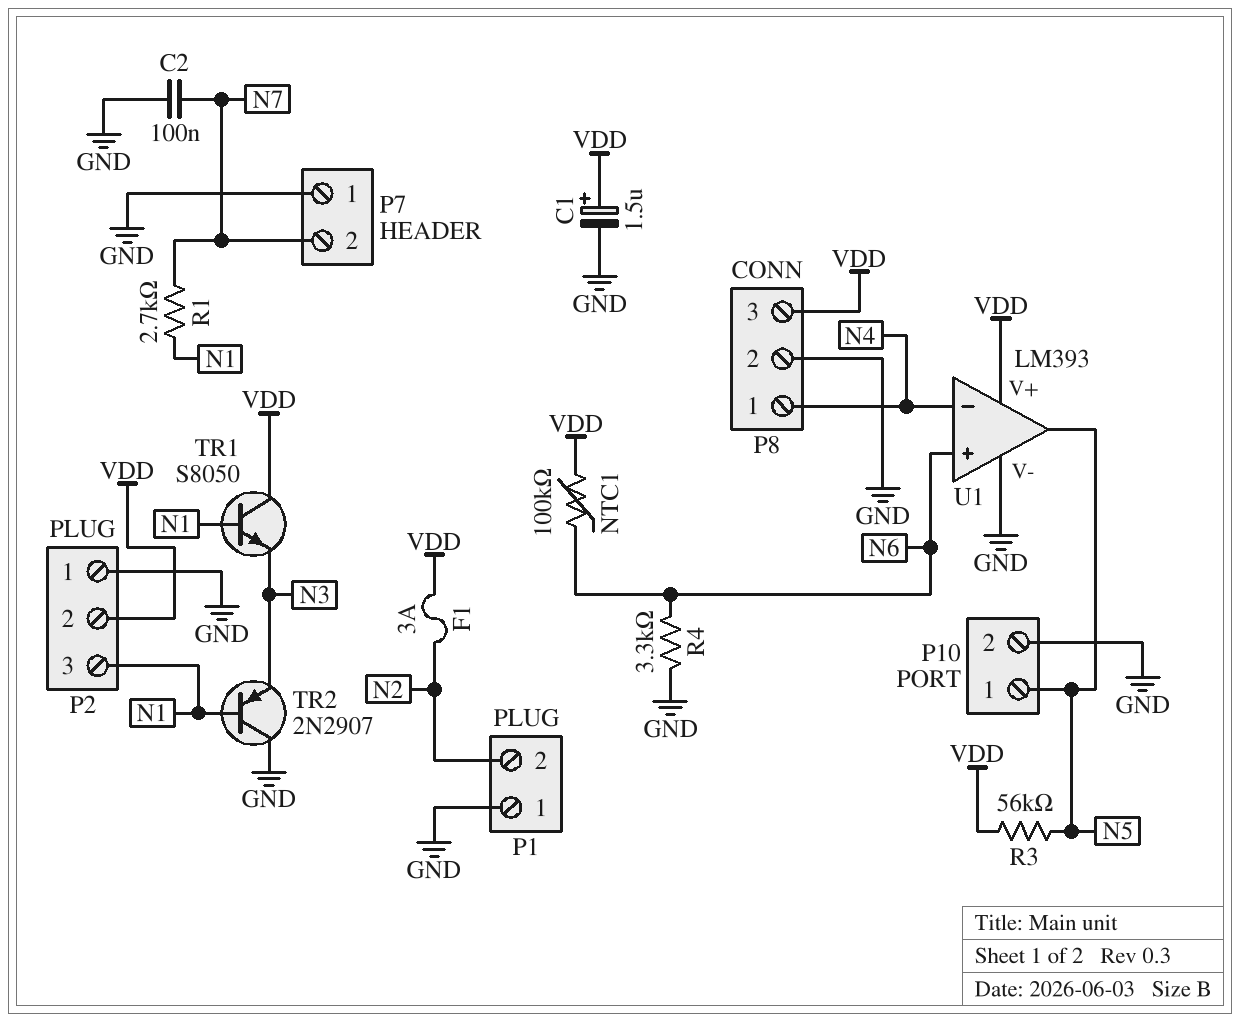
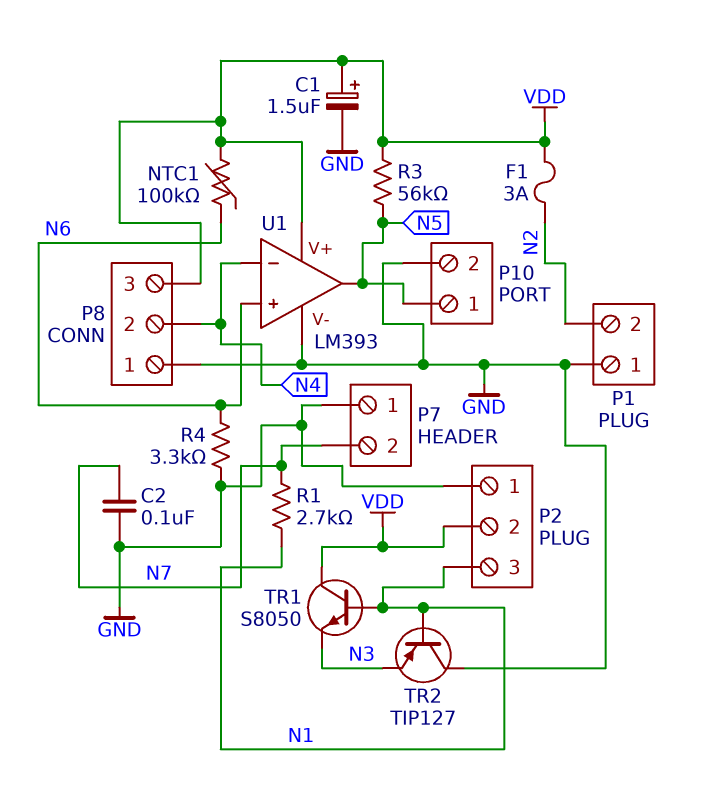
P8 pin 1: N4 -> GND
P8 pin 2: GND -> N4
TR2: PNP 2N2907 (B N1, C GND, E N3) -> PNP TIP127 (B N1, C GND, E N3)

